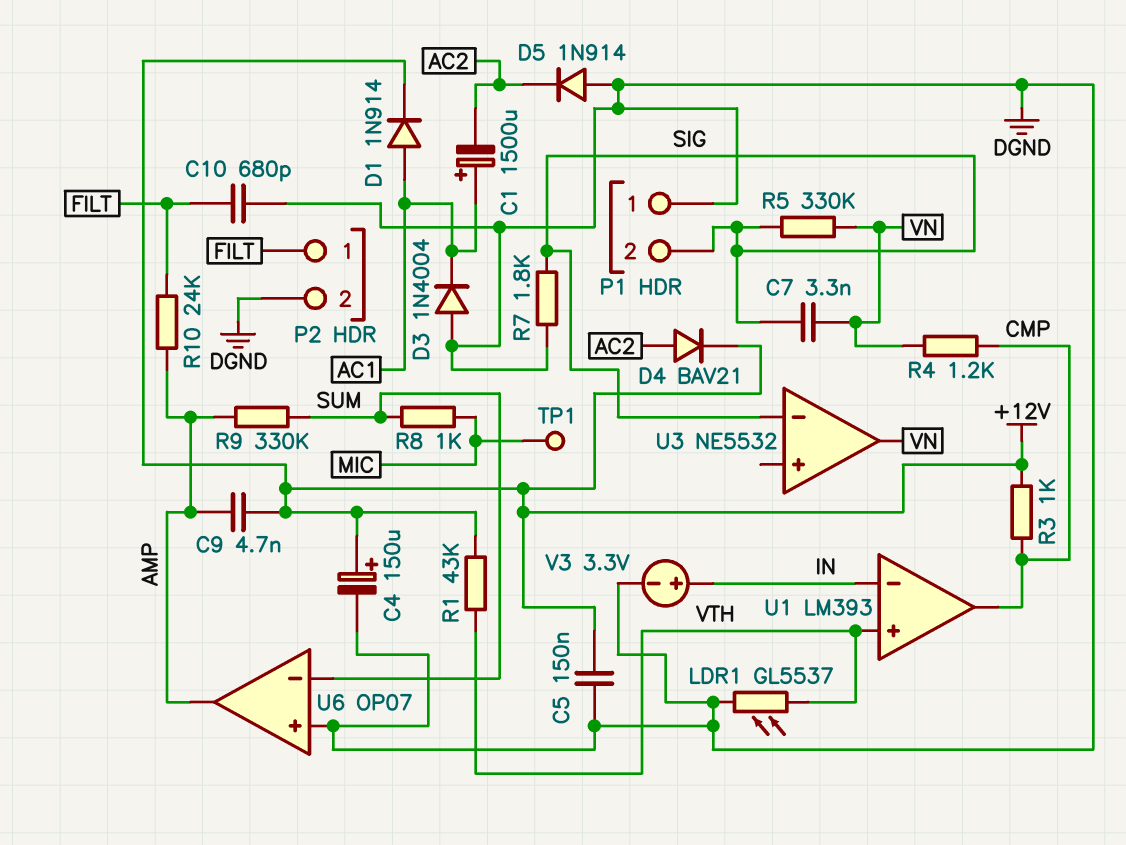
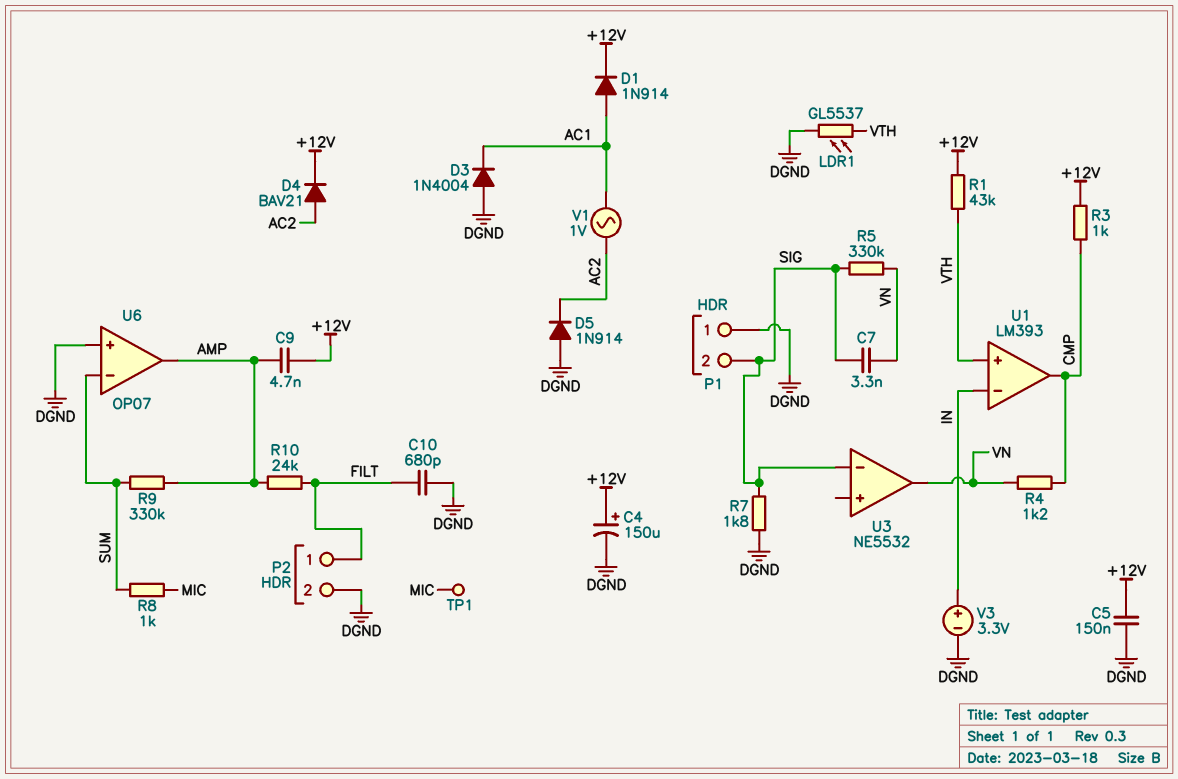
C1: 1500uF (plus AC1, minus AC2) -> none
V1: none -> AC 1V (AC1, AC2)

